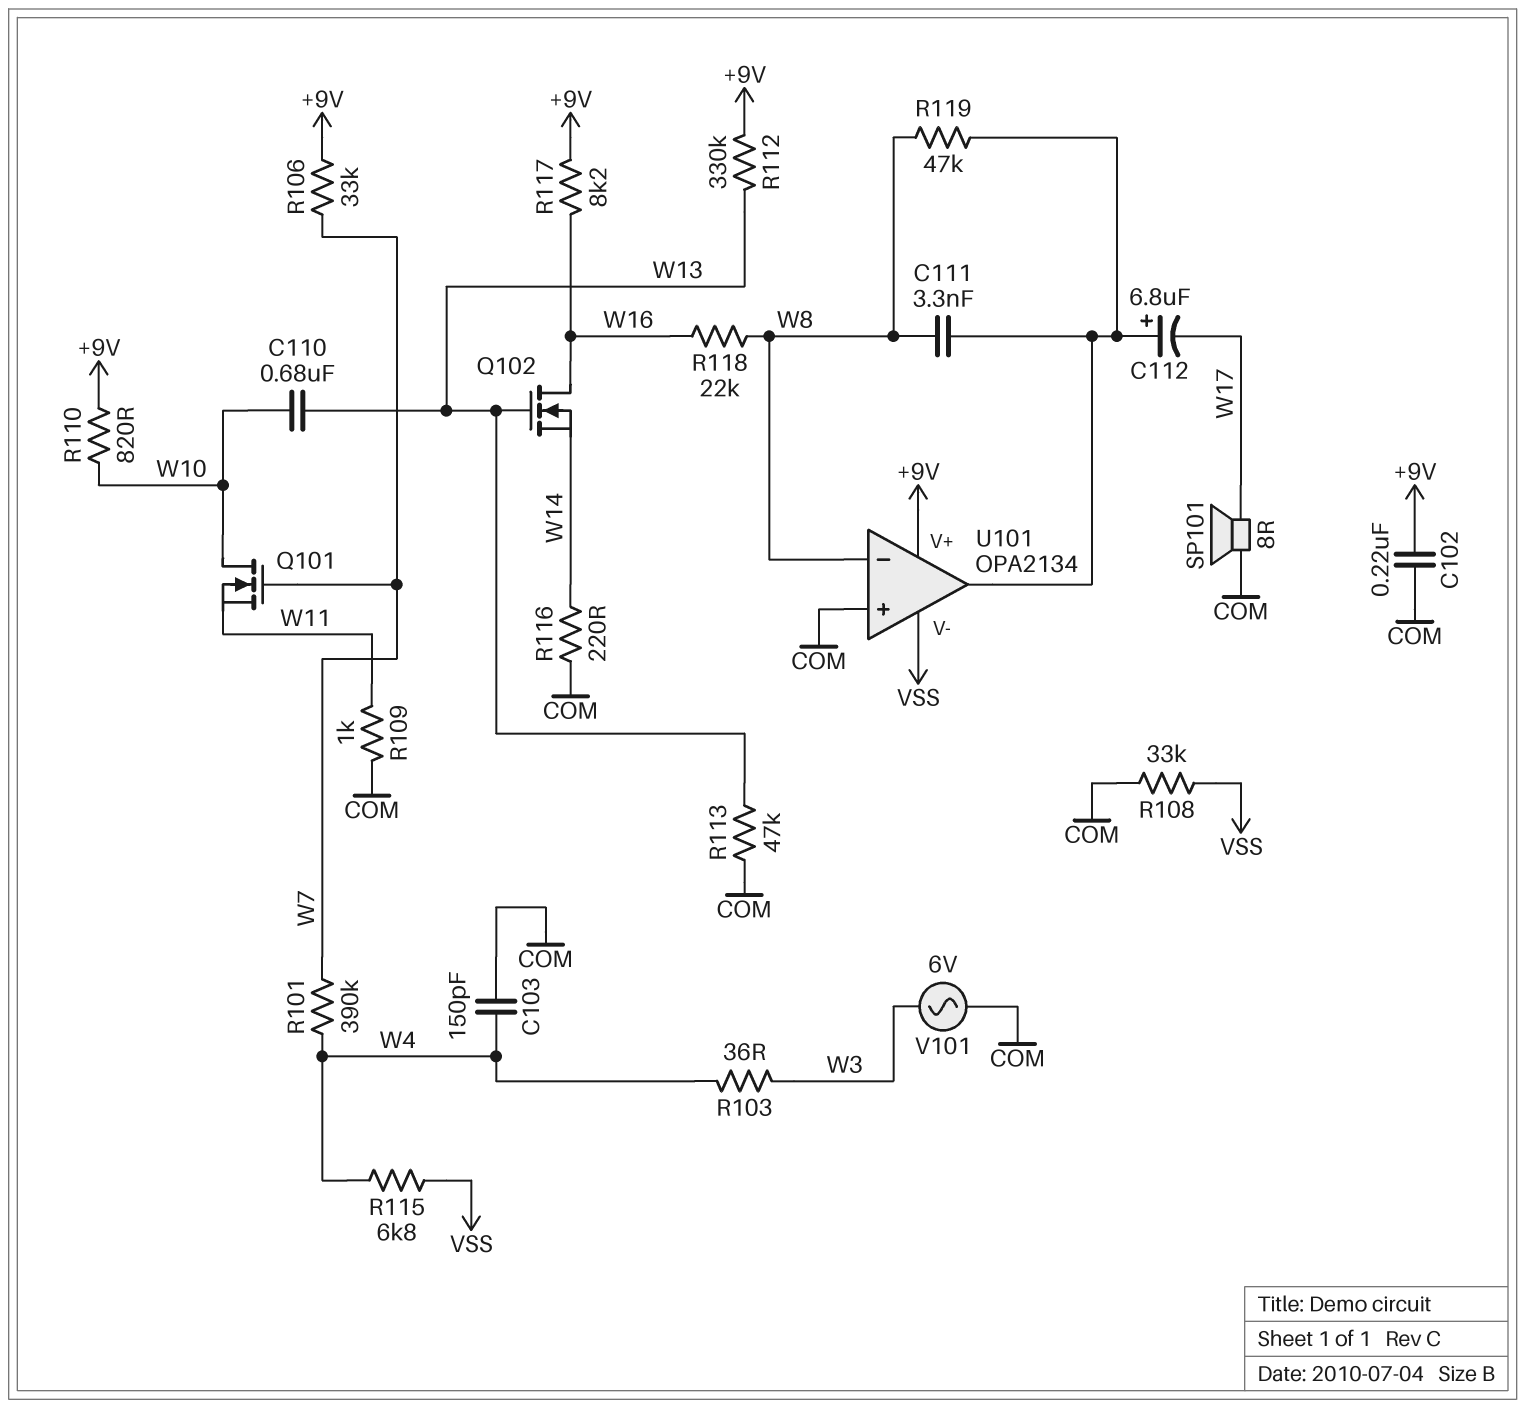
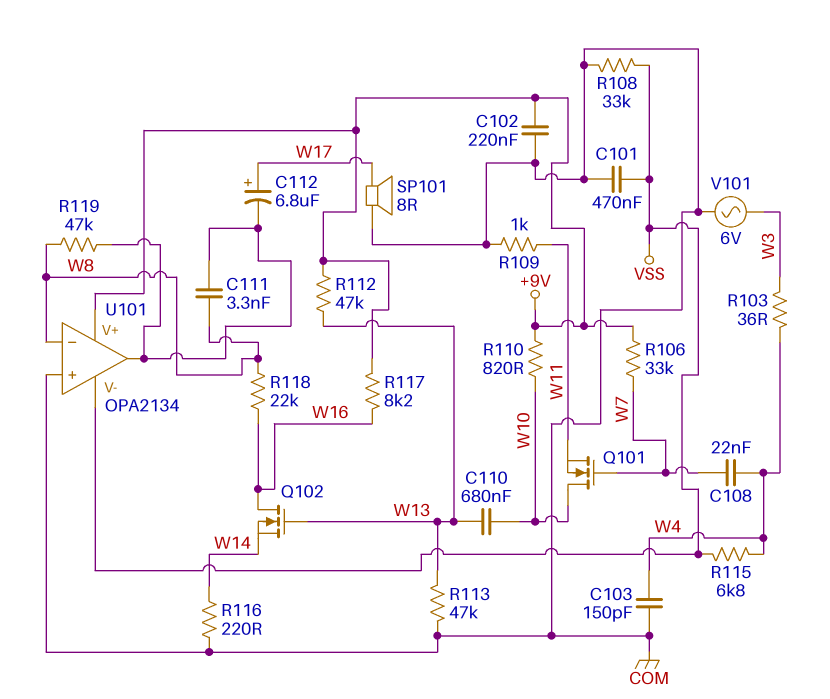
C101: none -> 470nF (COM, VSS)
C108: none -> 22nF (W4, W7)
C112: 6.8uF (plus U101/out, minus W17) -> 6.8uF (plus W17, minus U101/out)
R101: 390k (W4, W7) -> none
R112: 330k (+9V, W13) -> 47k (+9V, W13)

